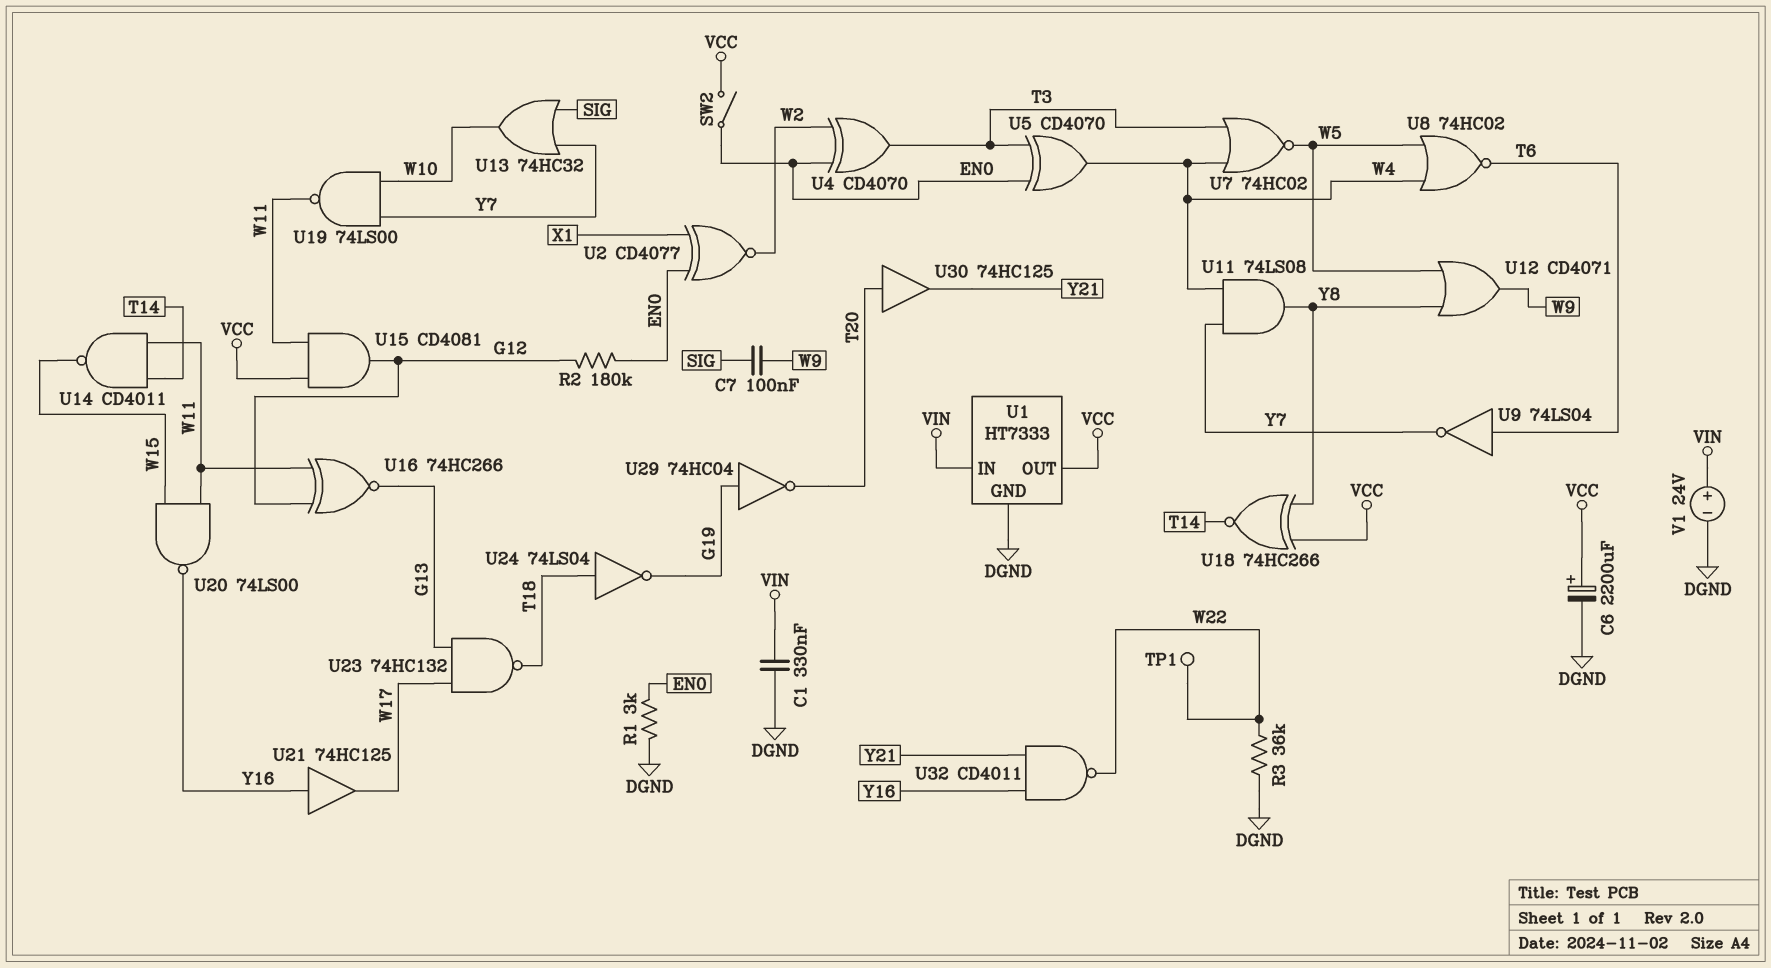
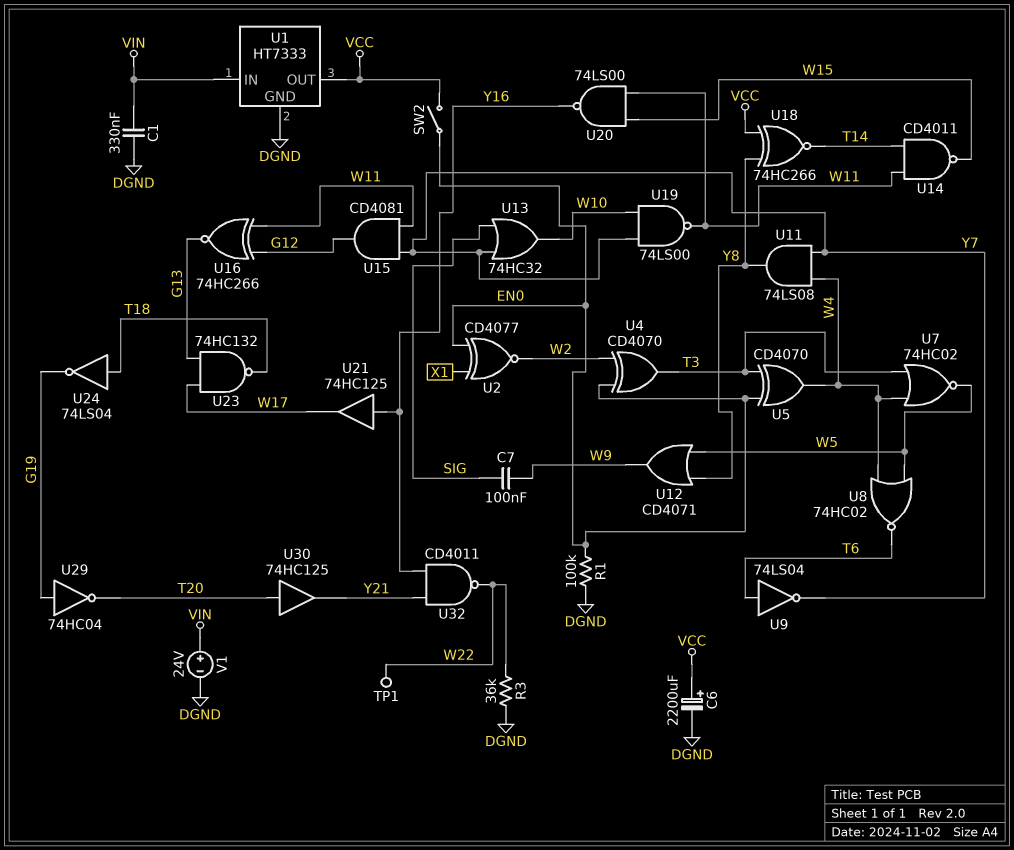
R1: 3k (DGND, EN0) -> 100k (DGND, EN0)
R2: 180k (EN0, G12) -> none
U15: AND CD4081 (in VCC, in W11, out G12) -> AND CD4081 (in W11, in Y7, out G12)

